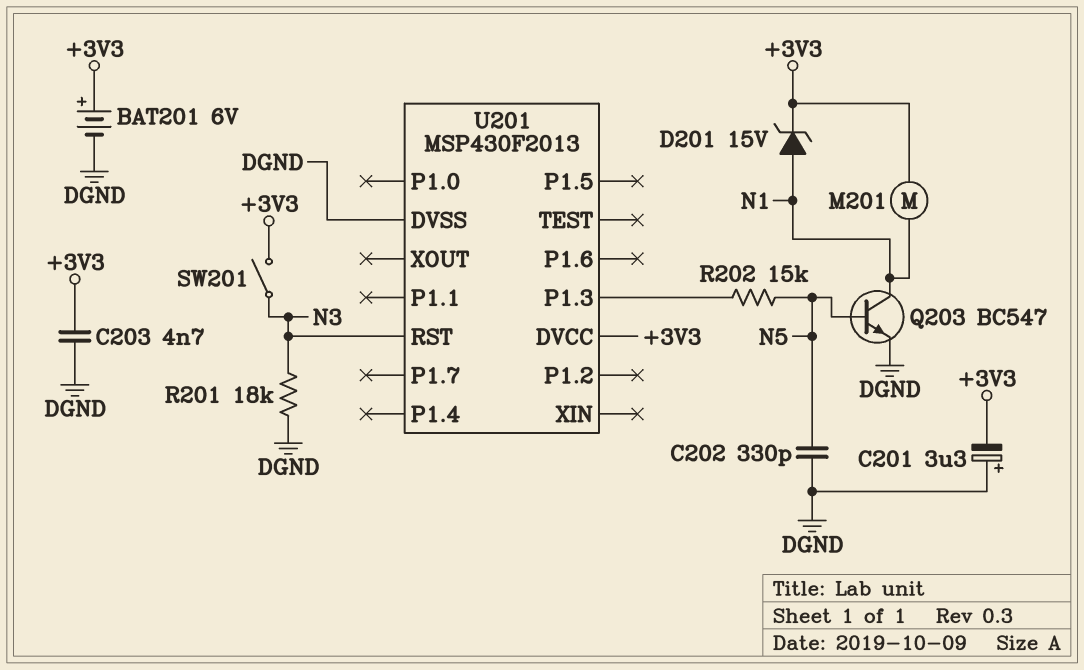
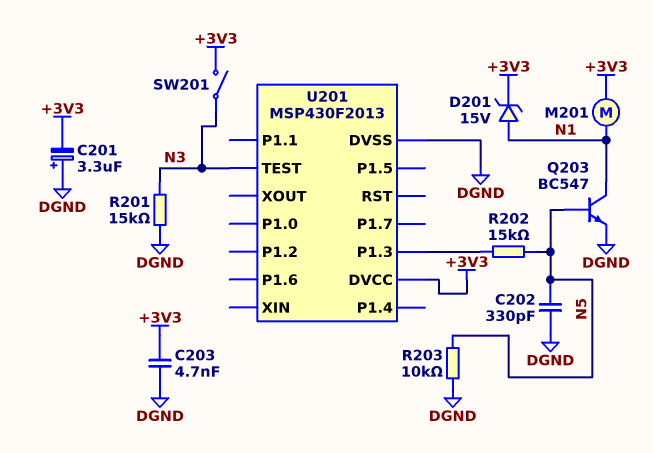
BAT201: 6V (plus +3V3, minus DGND) -> none
R201: 18k (DGND, N3) -> 15k (DGND, N3)
R203: none -> 10k (DGND, N5)
U201 pin RST: N3 -> none
U201 pin TEST: none -> N3

